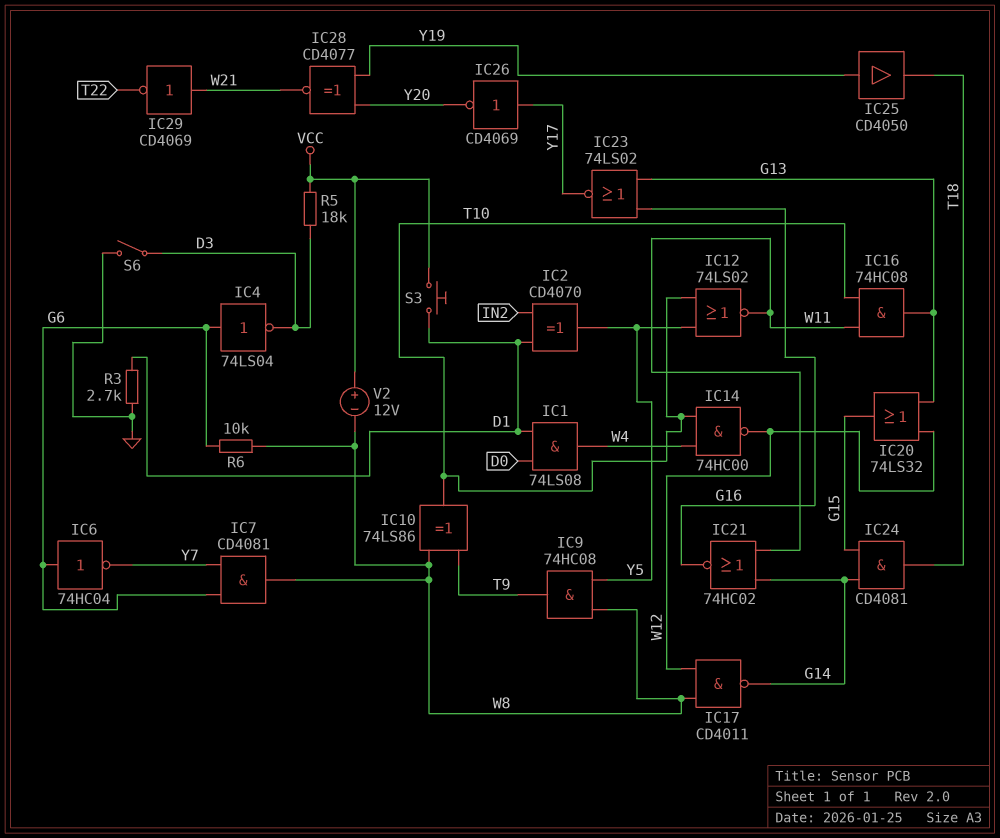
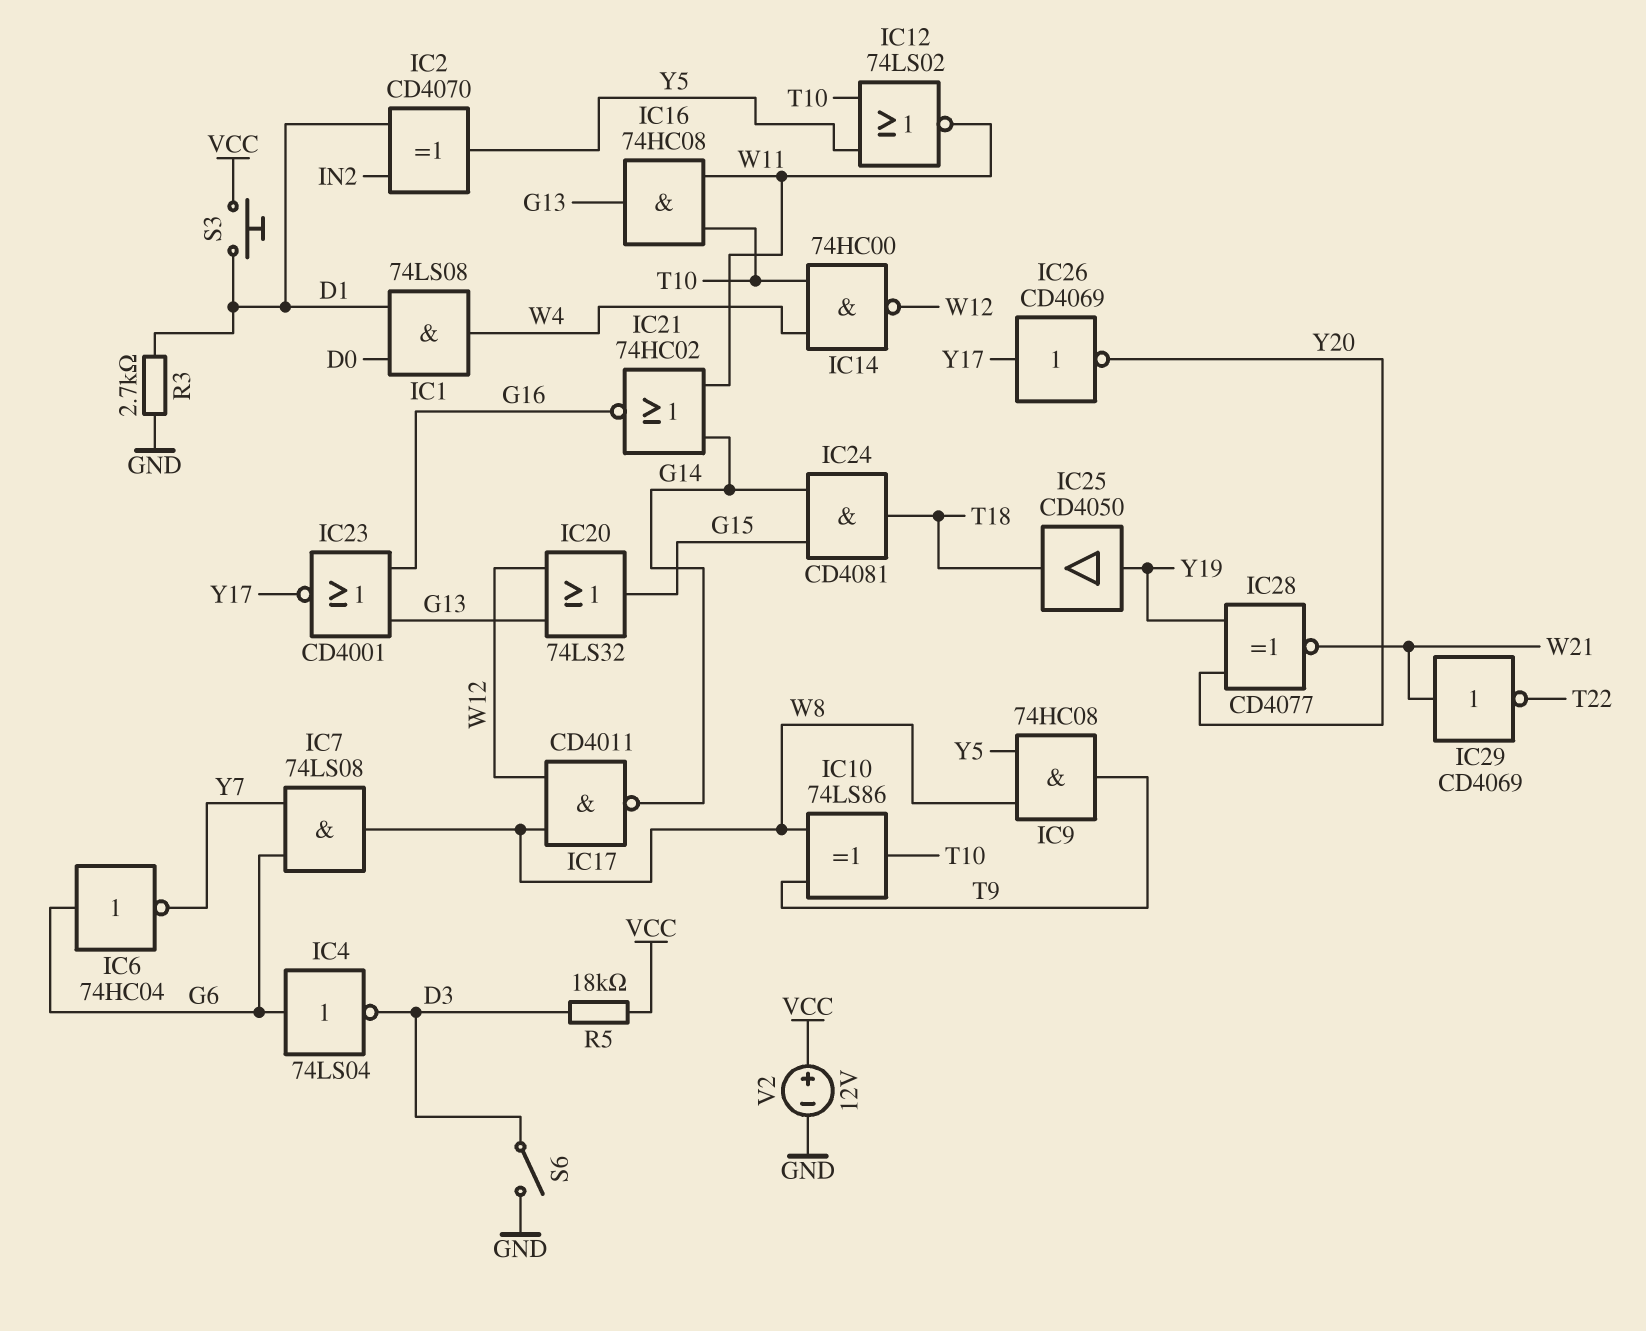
IC7: AND CD4081 (in G6, in Y7, out W8) -> AND 74LS08 (in G6, in Y7, out W8)
IC23: NOR 74LS02 (in G13, in G16, out Y17) -> NOR CD4001 (in G13, in G16, out Y17)
R6: 10k (G6, W8) -> none
V2: 12V (plus VCC, minus W8) -> 12V (plus VCC, minus GND)

